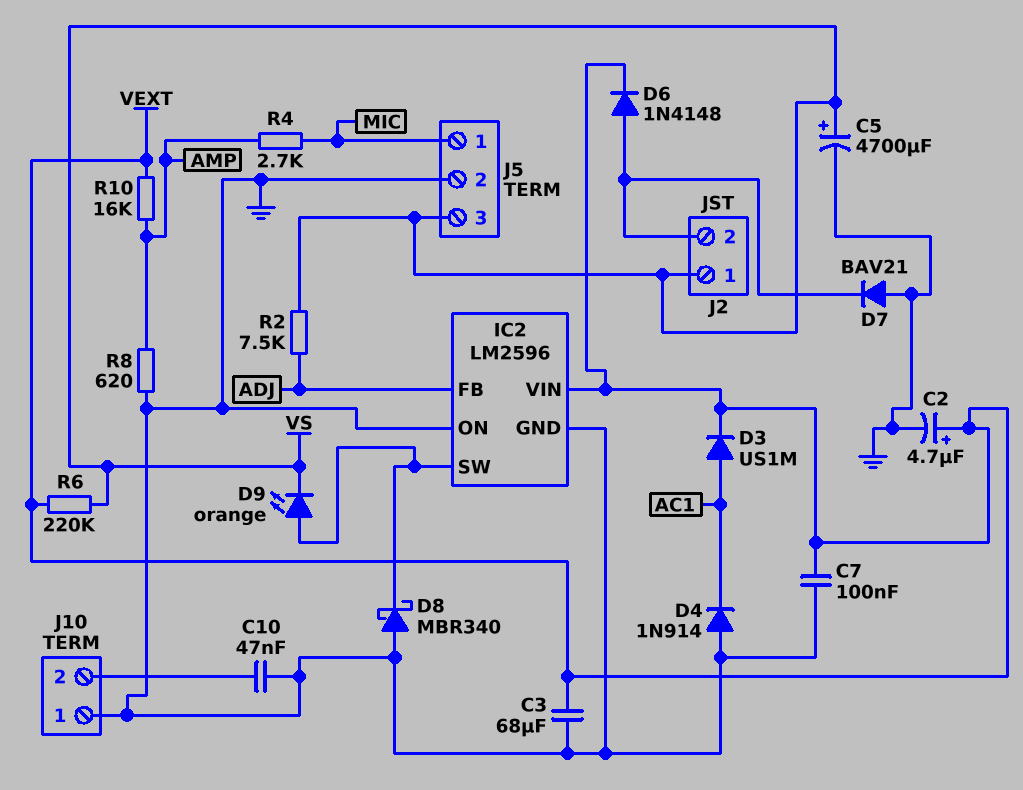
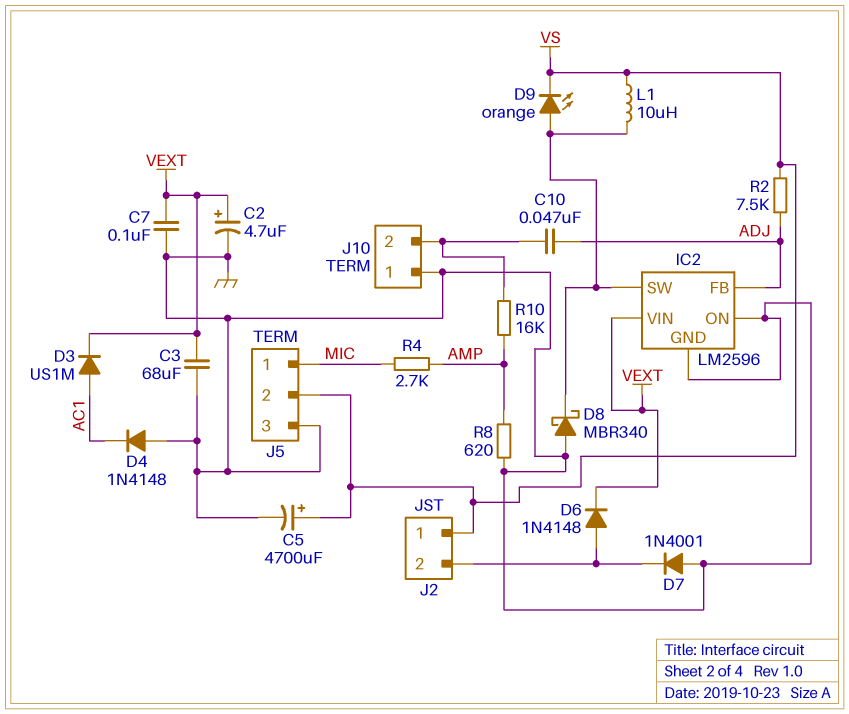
C10: 47nF (GND, J10/2) -> 47nF (ADJ, J10/2)
D4: diode 1N914 (A GND, K AC1) -> diode 1N4148 (A GND, K AC1)
D7: diode BAV21 (A GND, K J2/2) -> diode 1N4001 (A GND, K J2/2)
J5 pin 2: GND -> VS
J5 pin 3: VS -> GND
L1: none -> 10uH (IC2/SW, VS)
R6: 220k (VEXT, VS) -> none
R10: 16k (AMP, VEXT) -> 16k (AMP, J10/2)

